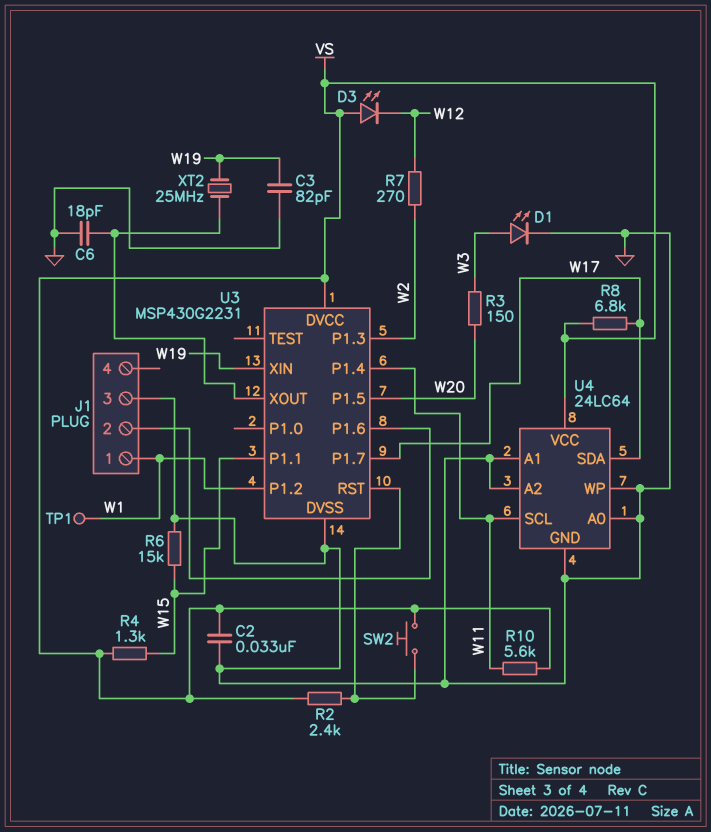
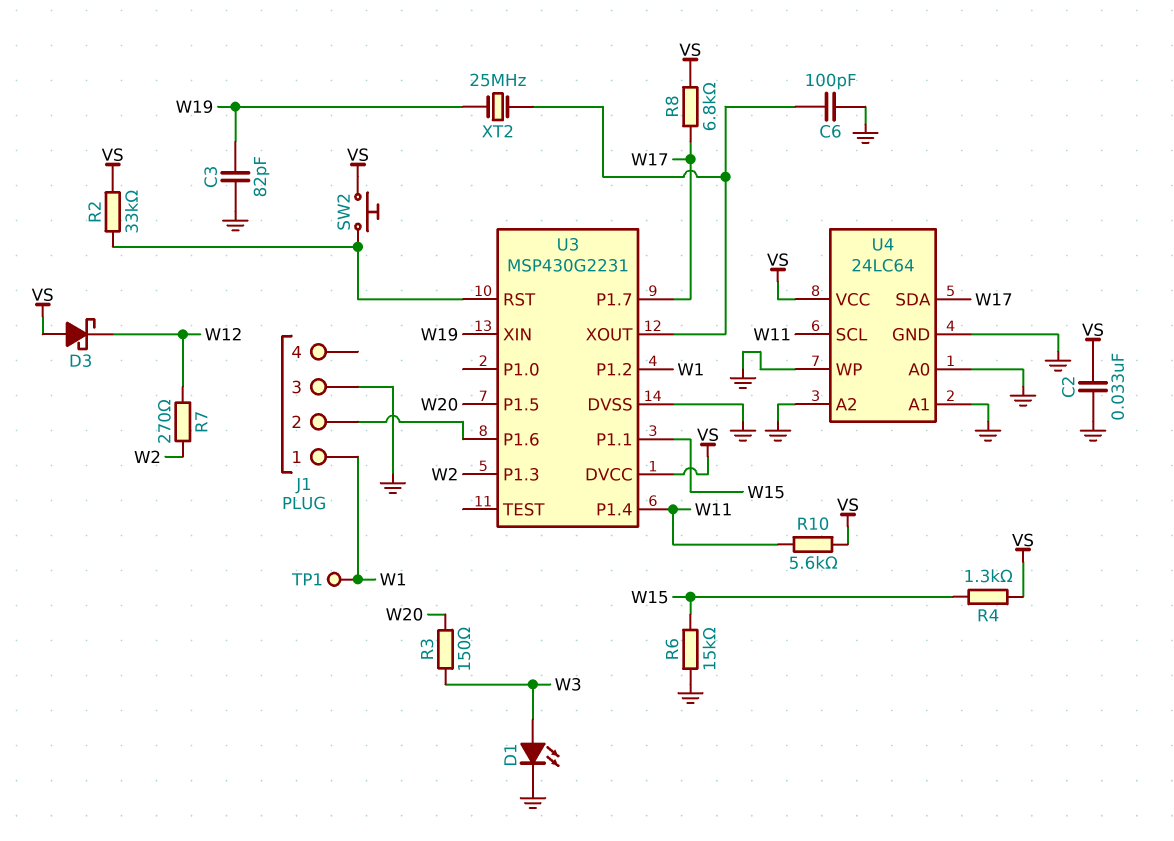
C6: 18pF (GND, U3/XOUT) -> 100pF (GND, U3/XOUT)
D3: LED (A VS, K W12) -> schottky (A VS, K W12)
R2: 2.4k (U3/RST, VS) -> 33k (U3/RST, VS)

